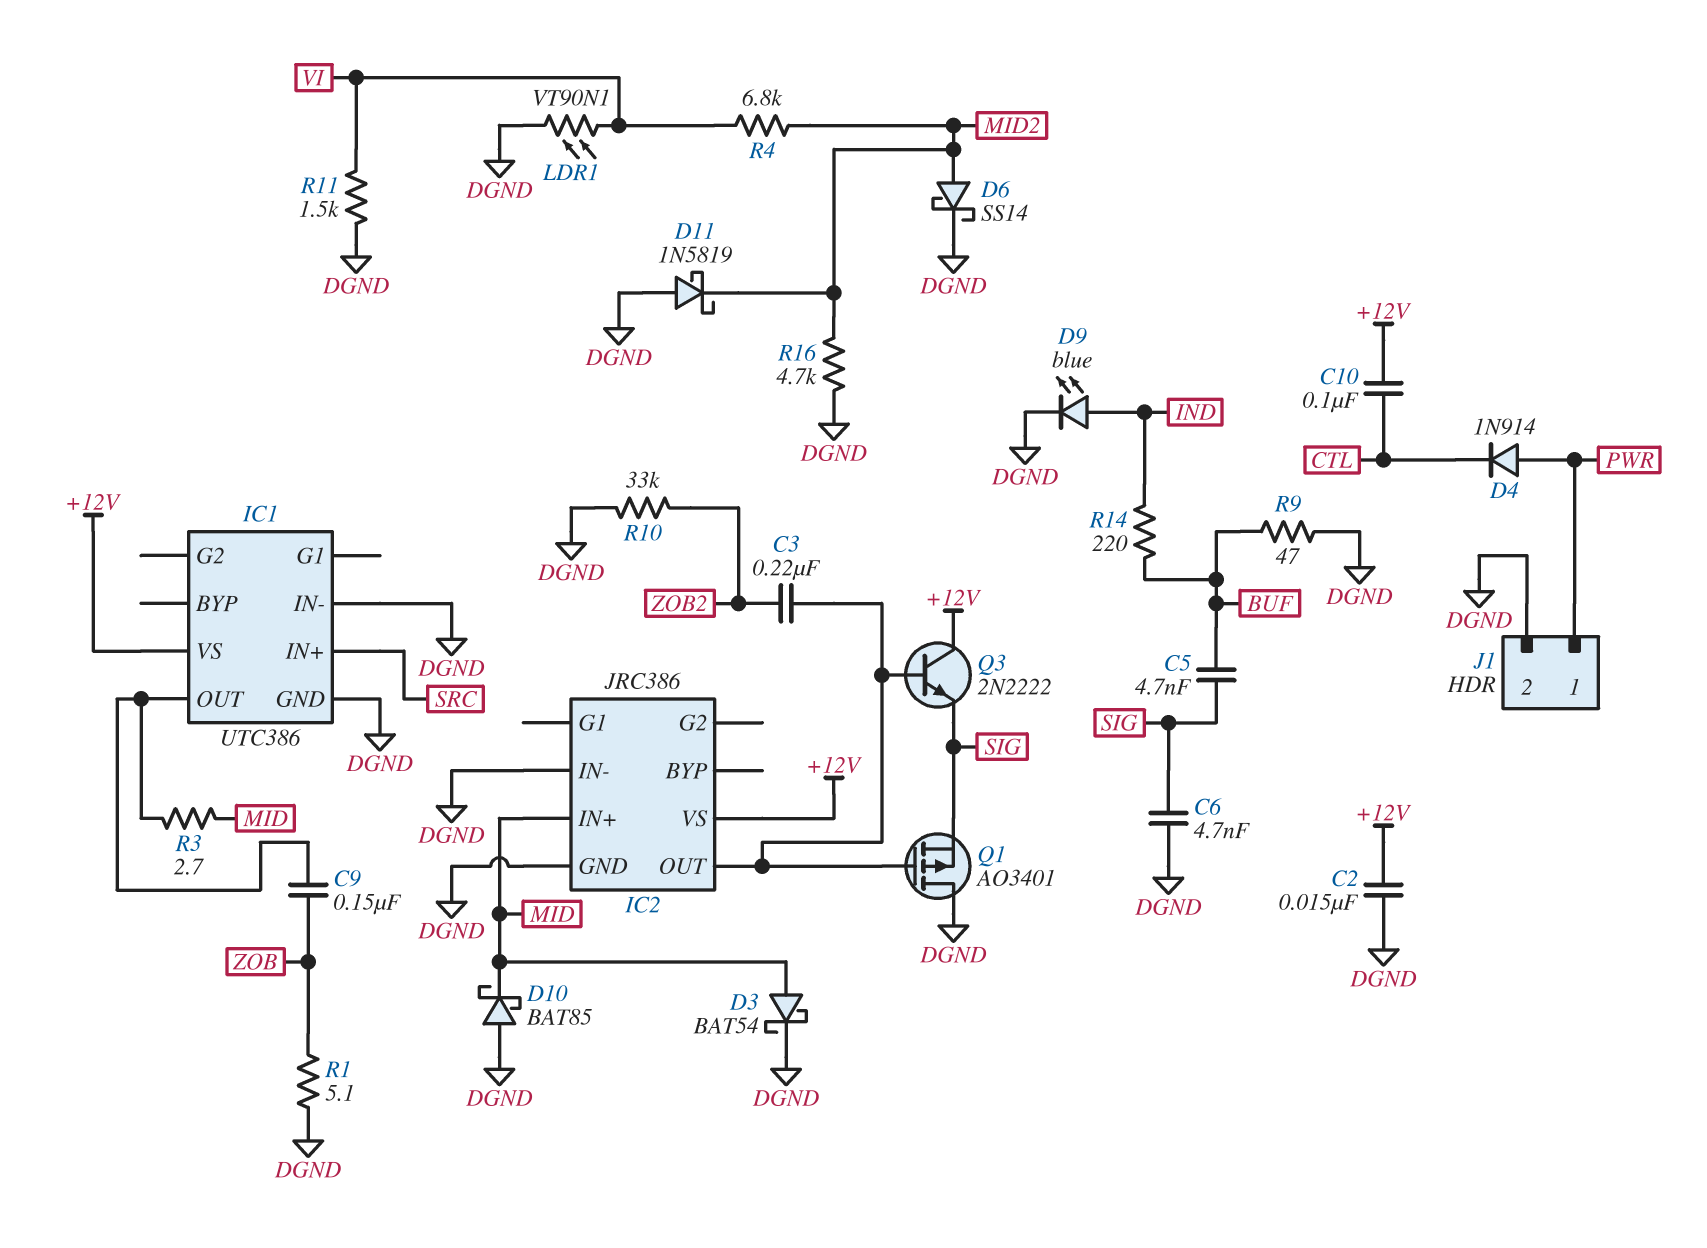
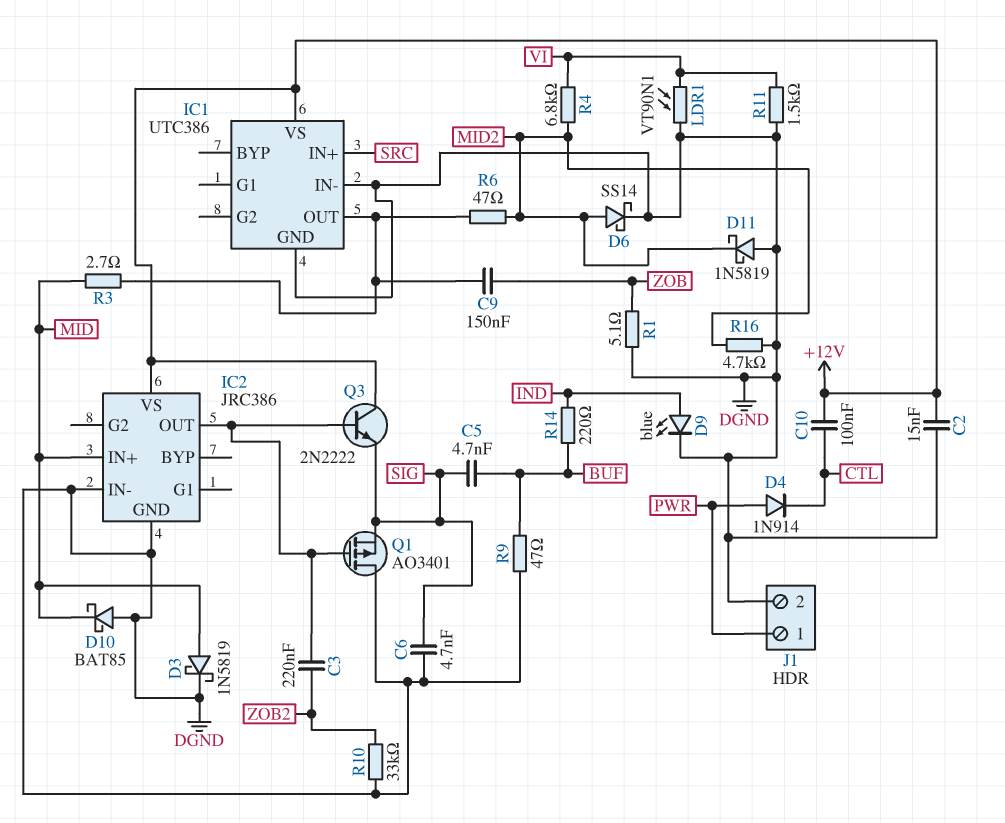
D3: schottky BAT54 (A MID, K DGND) -> schottky 1N5819 (A MID, K DGND)
R6: none -> 47 (IC1/OUT, MID2)

